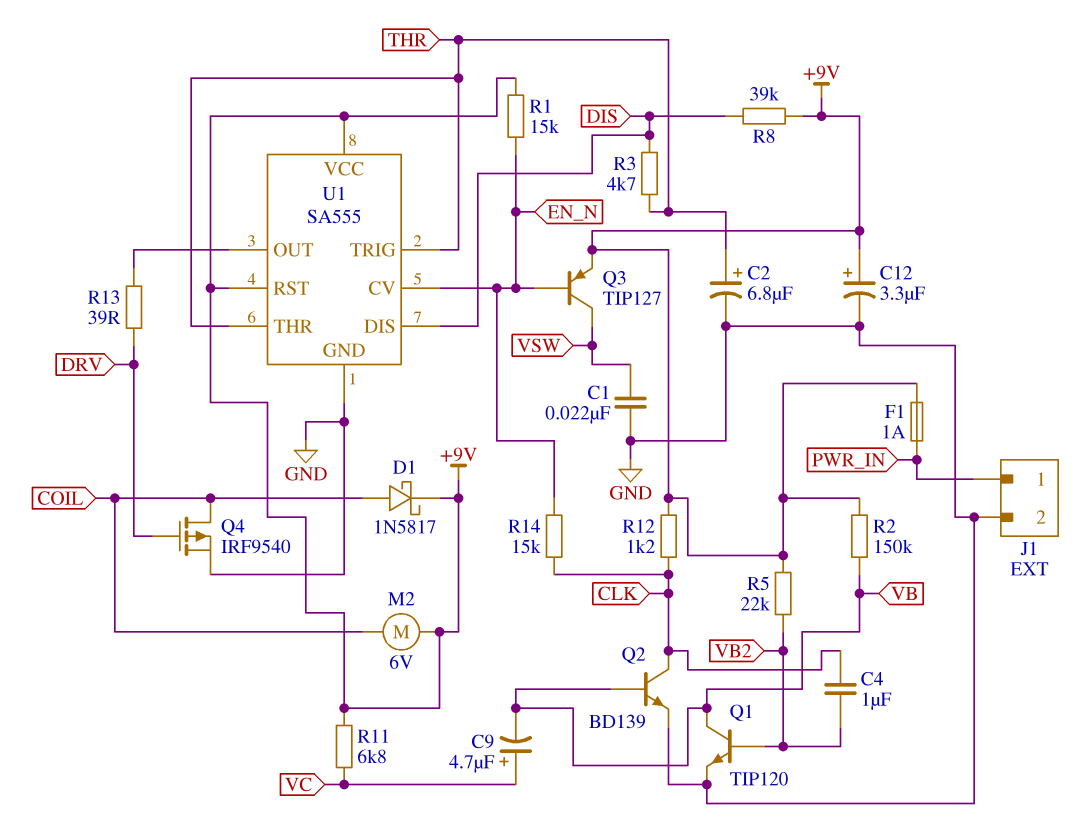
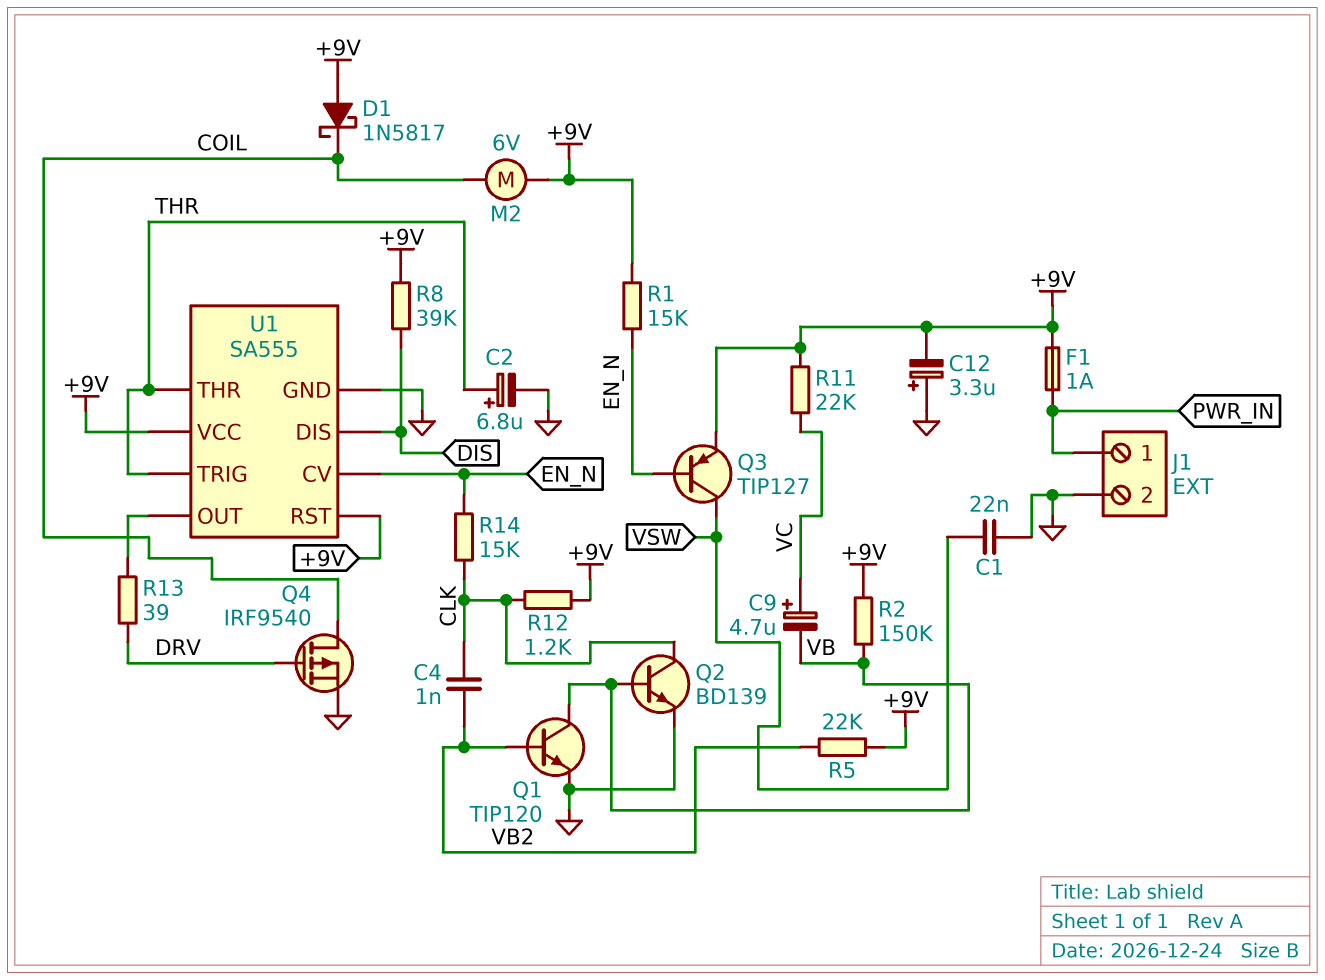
C4: 1uF (CLK, VB2) -> 1nF (CLK, VB2)
C12: 3.3uF (plus +9V, minus GND) -> 3.3uF (plus GND, minus +9V)
D1: schottky 1N5817 (A COIL, K +9V) -> schottky 1N5817 (A +9V, K COIL)
R3: 4.7k (DIS, THR) -> none
R11: 6.8k (+9V, VC) -> 22k (+9V, VC)

